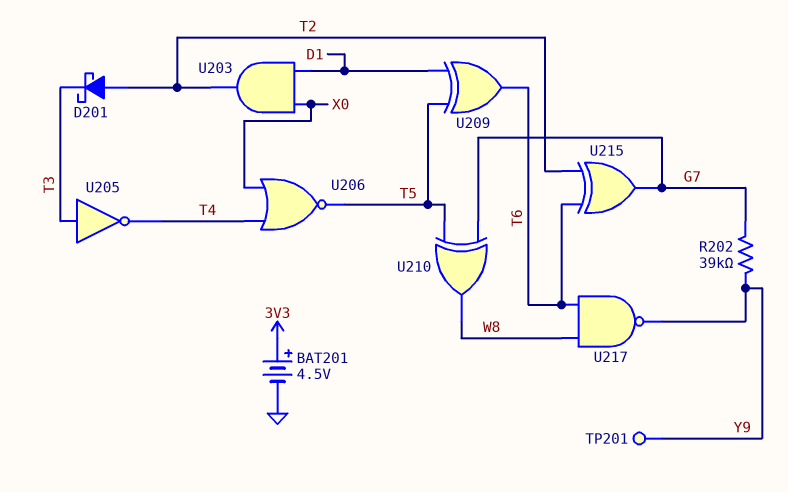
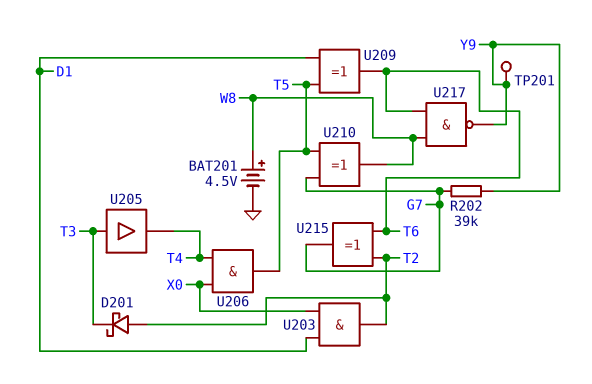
BAT201: 4.5V (plus 3V3, minus GND) -> 4.5V (plus W8, minus GND)
U205: NOT (in T3, out T4) -> buffer (in T3, out T4)
U206: NOR (in T4, in X0, out T5) -> AND (in T4, in X0, out T5)

